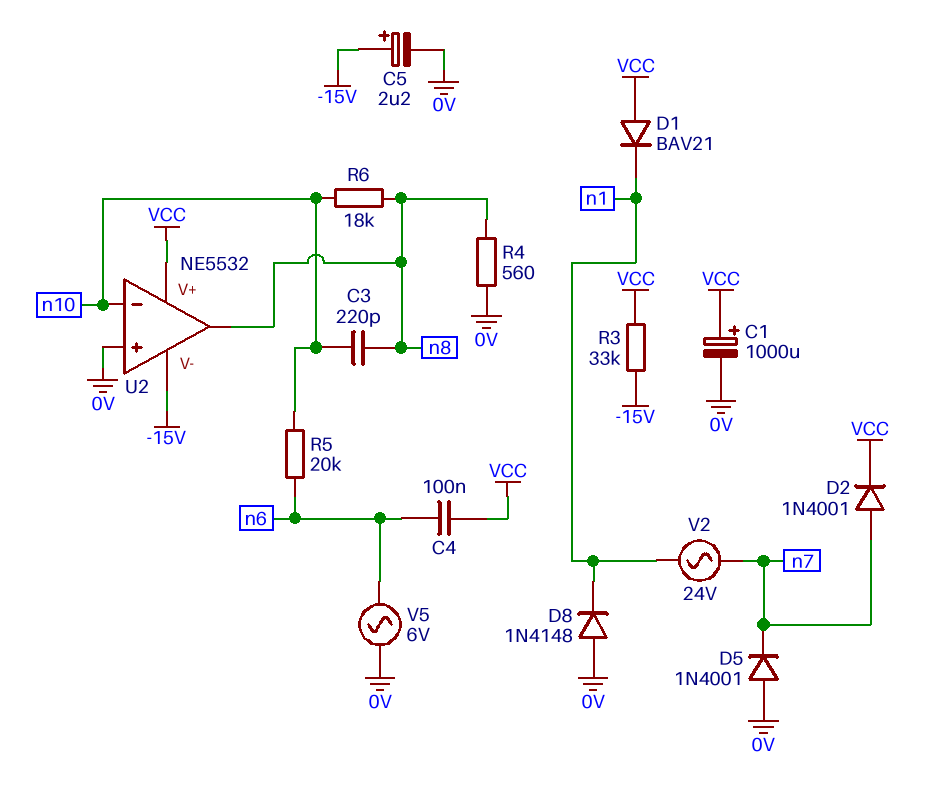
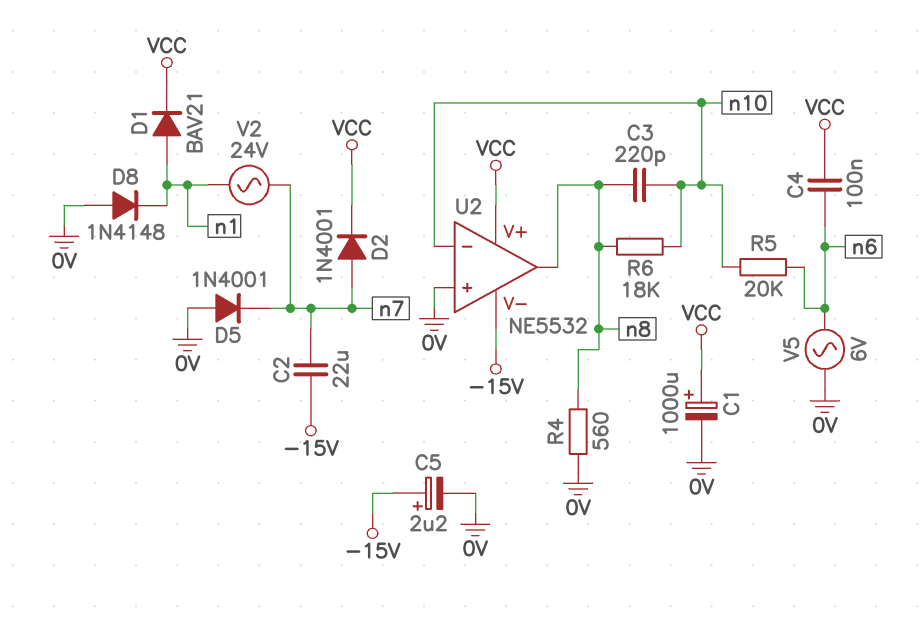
C2: none -> 22uF (-15V, n7)
D1: diode BAV21 (A VCC, K n1) -> diode BAV21 (A n1, K VCC)
R3: 33k (-15V, VCC) -> none

